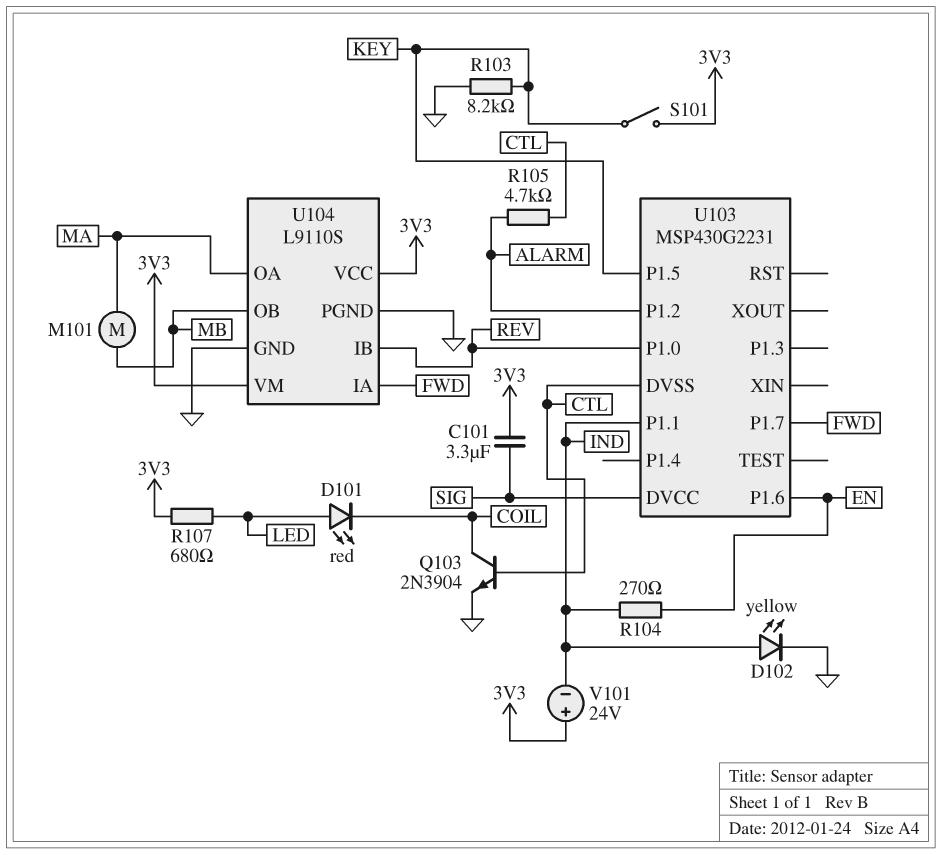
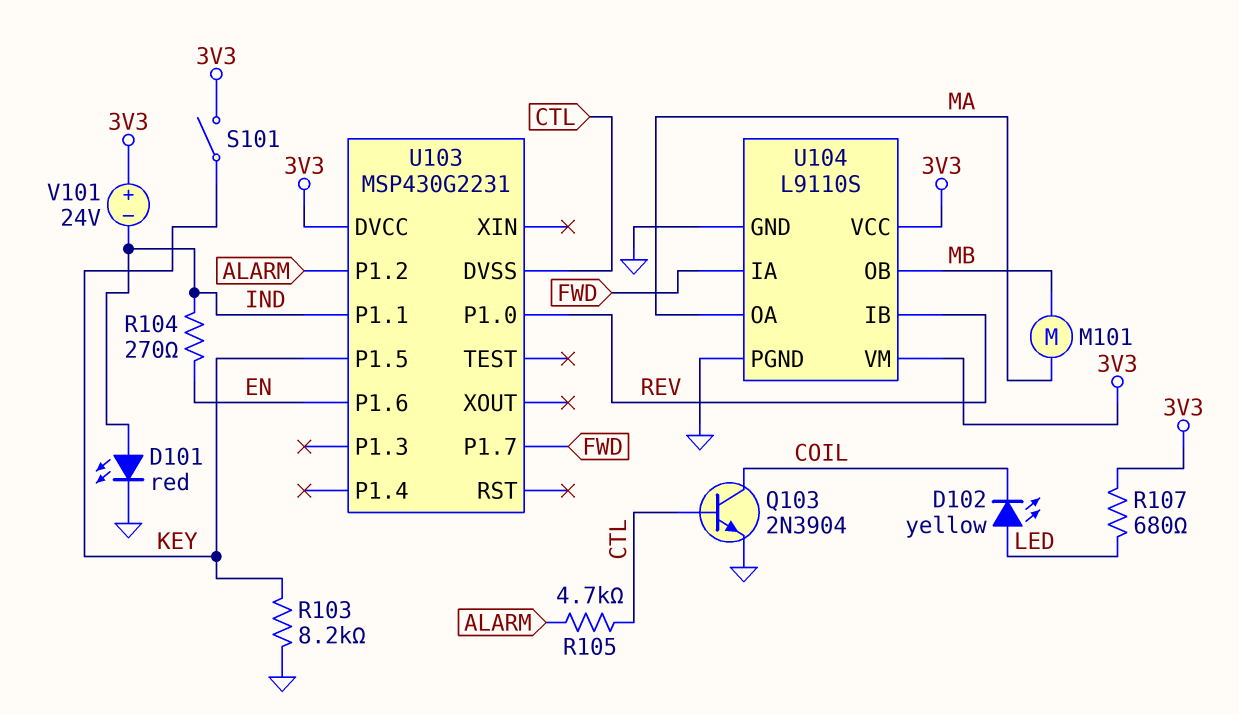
C101: 3.3uF (3V3, SIG) -> none
D101: LED red (A LED, K COIL) -> LED red (A IND, K GND)
D102: LED yellow (A IND, K GND) -> LED yellow (A LED, K COIL)
U103 pin DVCC: SIG -> 3V3

